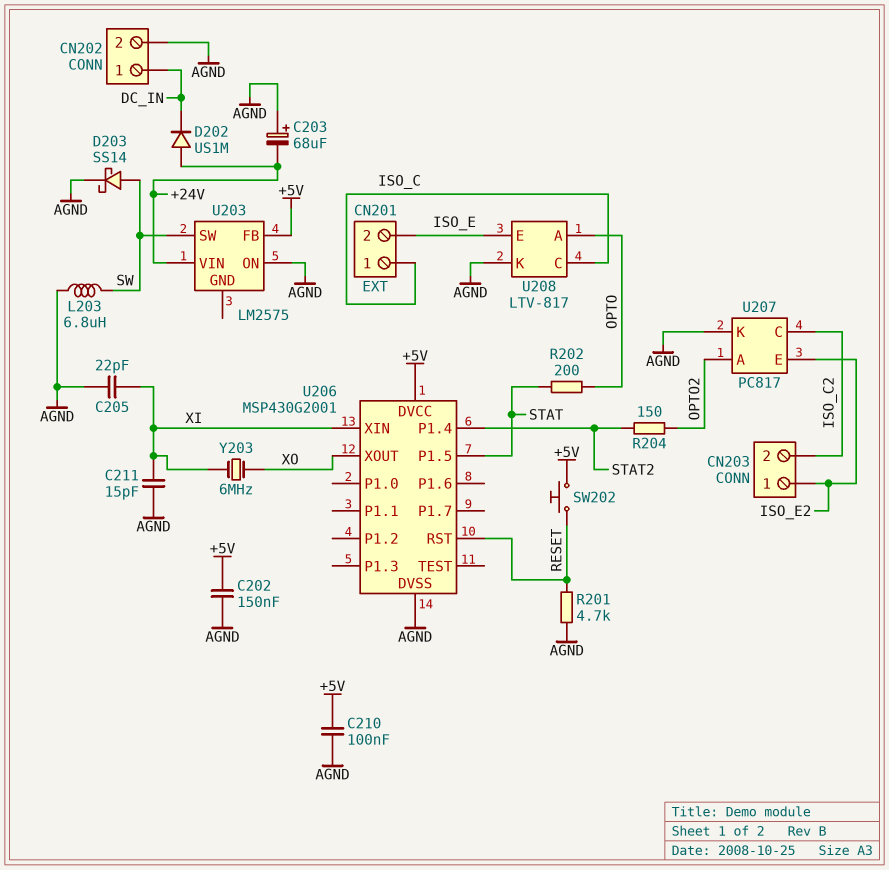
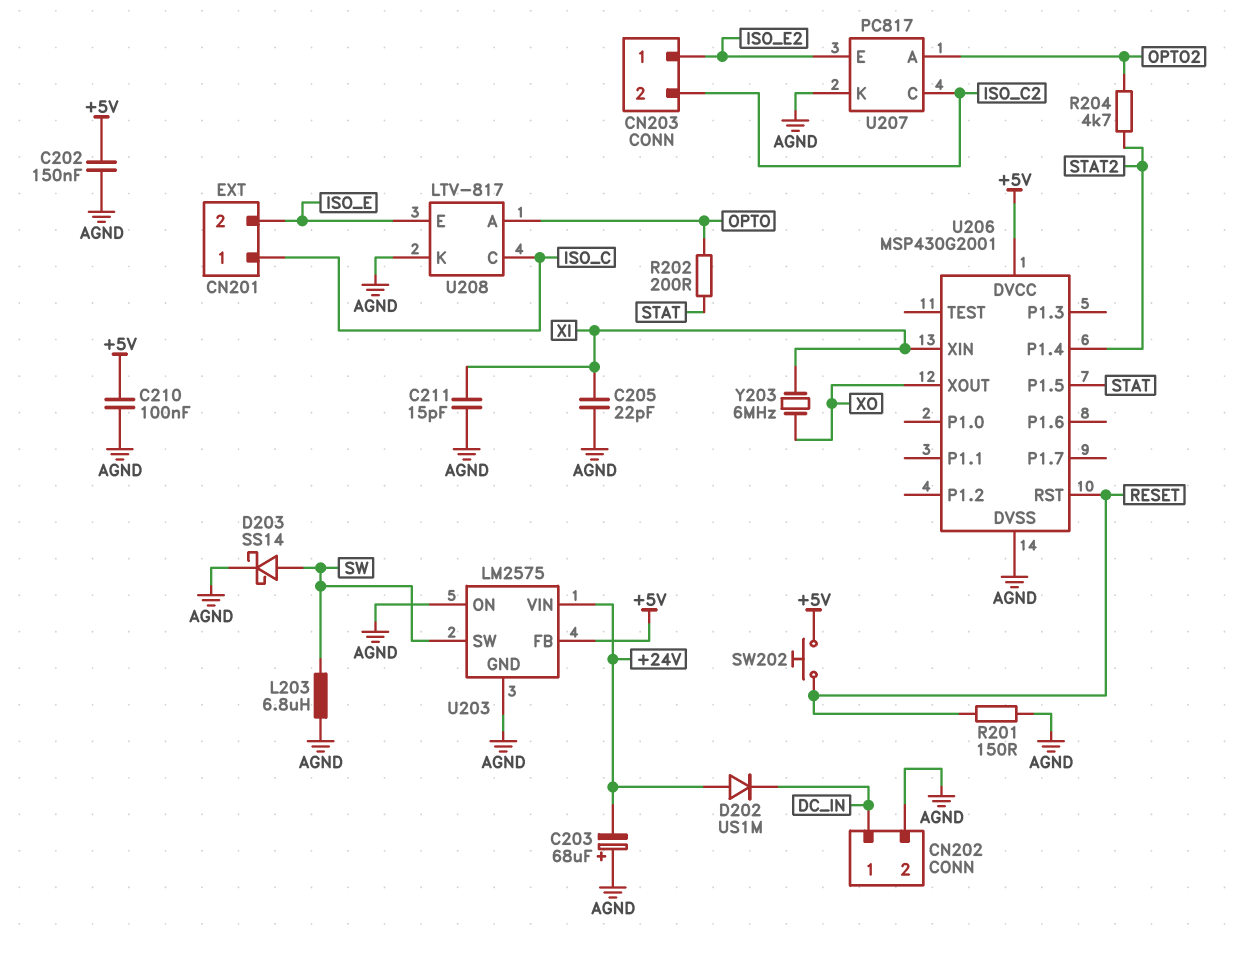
R201: 4.7k (AGND, RESET) -> 150 (AGND, RESET)
R204: 150 (OPTO2, STAT2) -> 4.7k (OPTO2, STAT2)
U203 pin GND: none -> AGND

